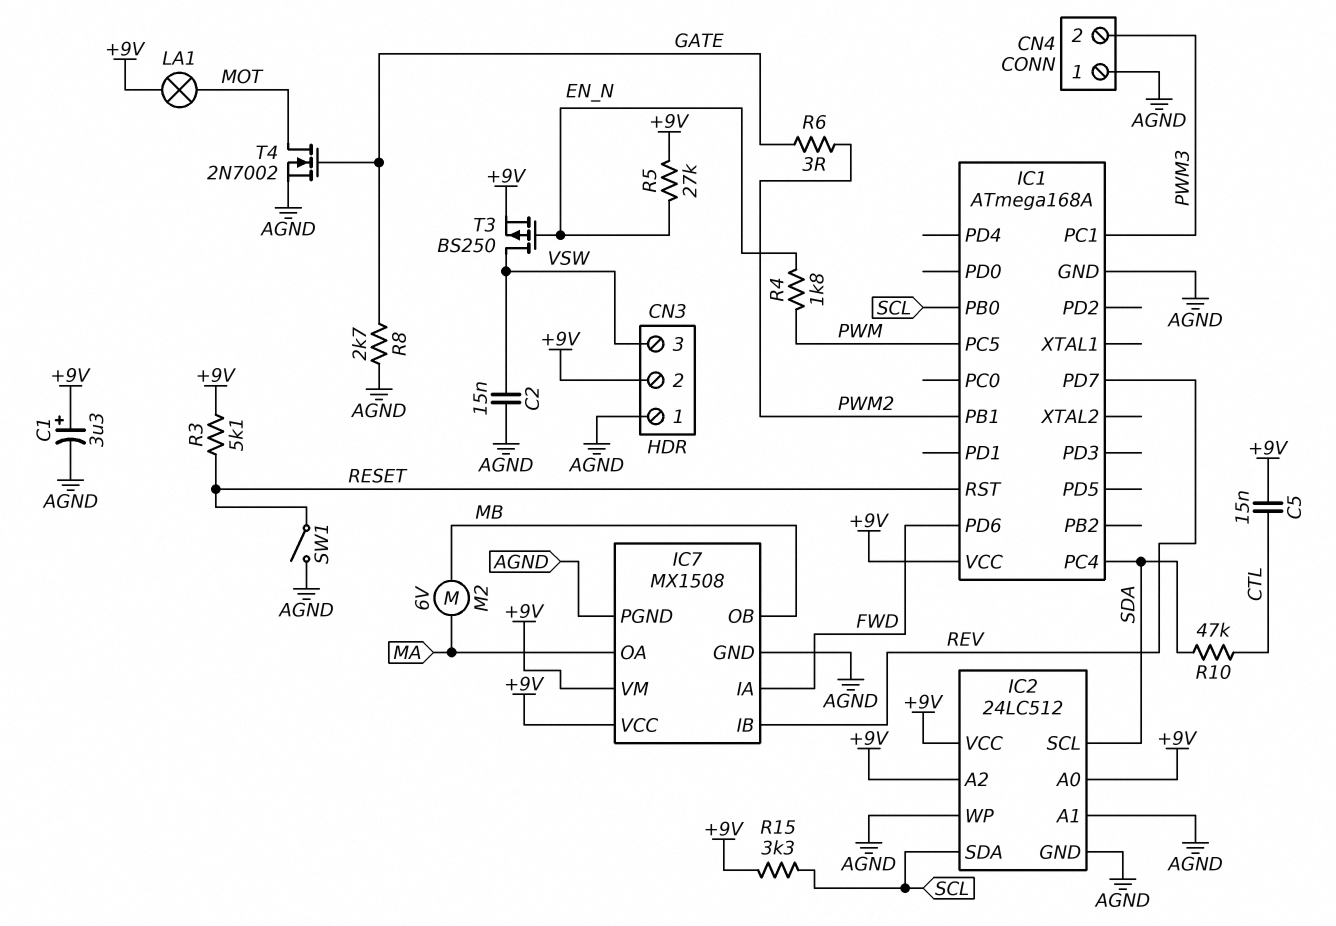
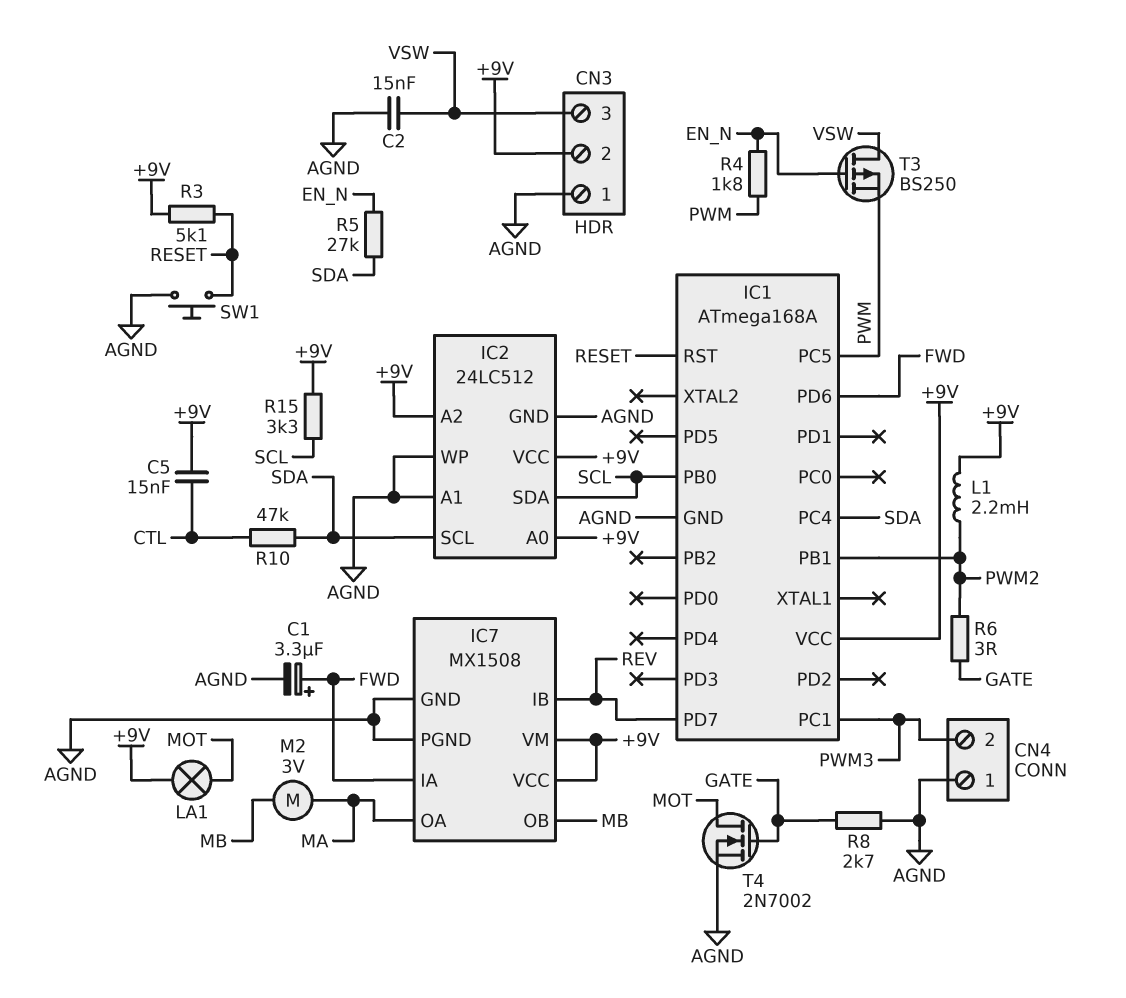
C1: 3.3uF (plus +9V, minus AGND) -> 3.3uF (plus FWD, minus AGND)
L1: none -> 2.2mH (+9V, PWM2)
M2: motor 6V (MA, MB) -> motor 3V (MA, MB)
R5: 27k (+9V, EN_N) -> 27k (EN_N, SDA)
SW1: switch (AGND, RESET) -> button (AGND, RESET)
T3: PMOS BS250 (G EN_N, D VSW, S +9V) -> PMOS BS250 (G EN_N, D VSW, S PWM)

